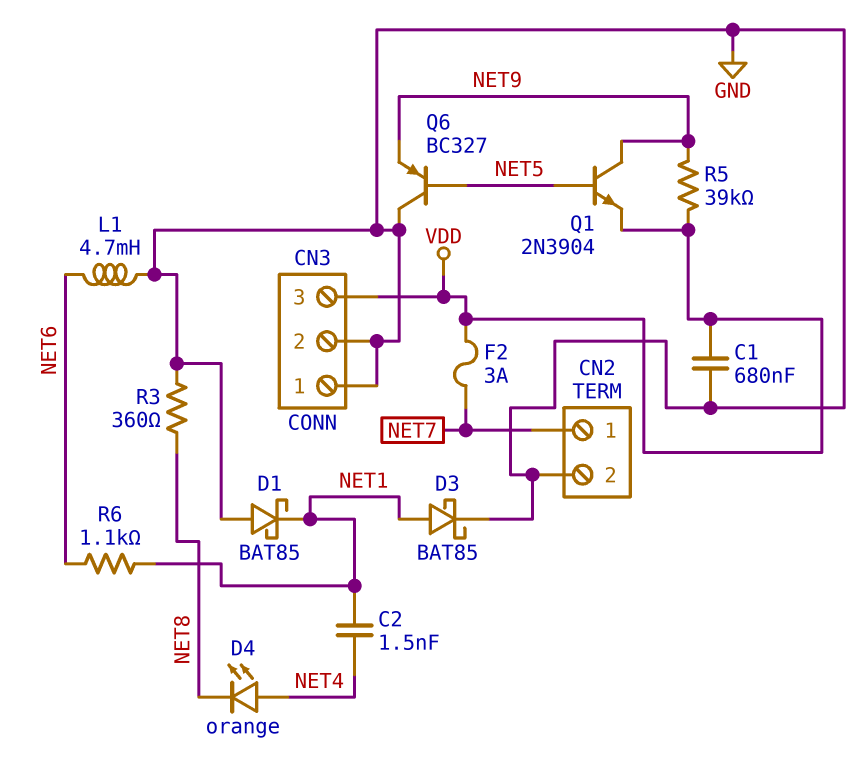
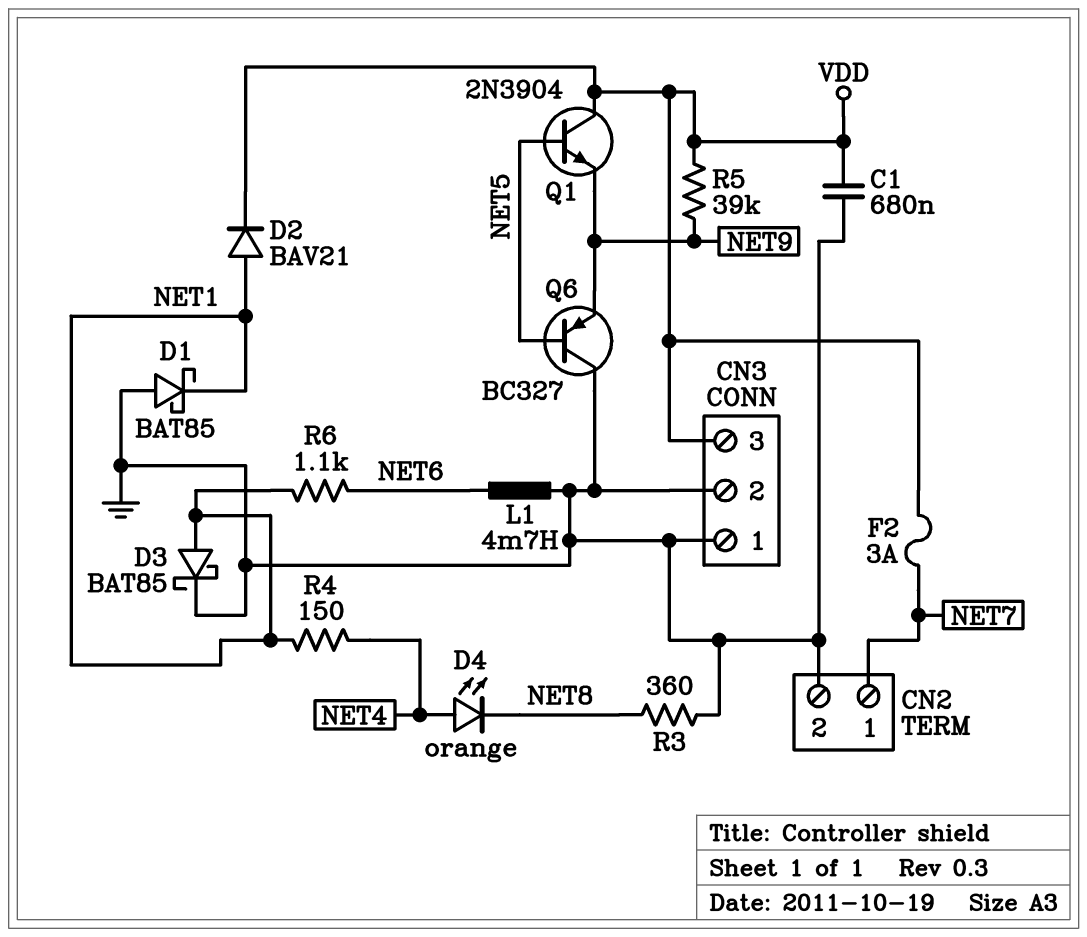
C2: 1.5nF (NET1, NET4) -> none
D2: none -> diode BAV21 (A NET1, K VDD)
Q1: NPN 2N3904 (B NET5, C NET9, E VDD) -> NPN 2N3904 (B NET5, C VDD, E NET9)
R4: none -> 150 (NET1, NET4)

